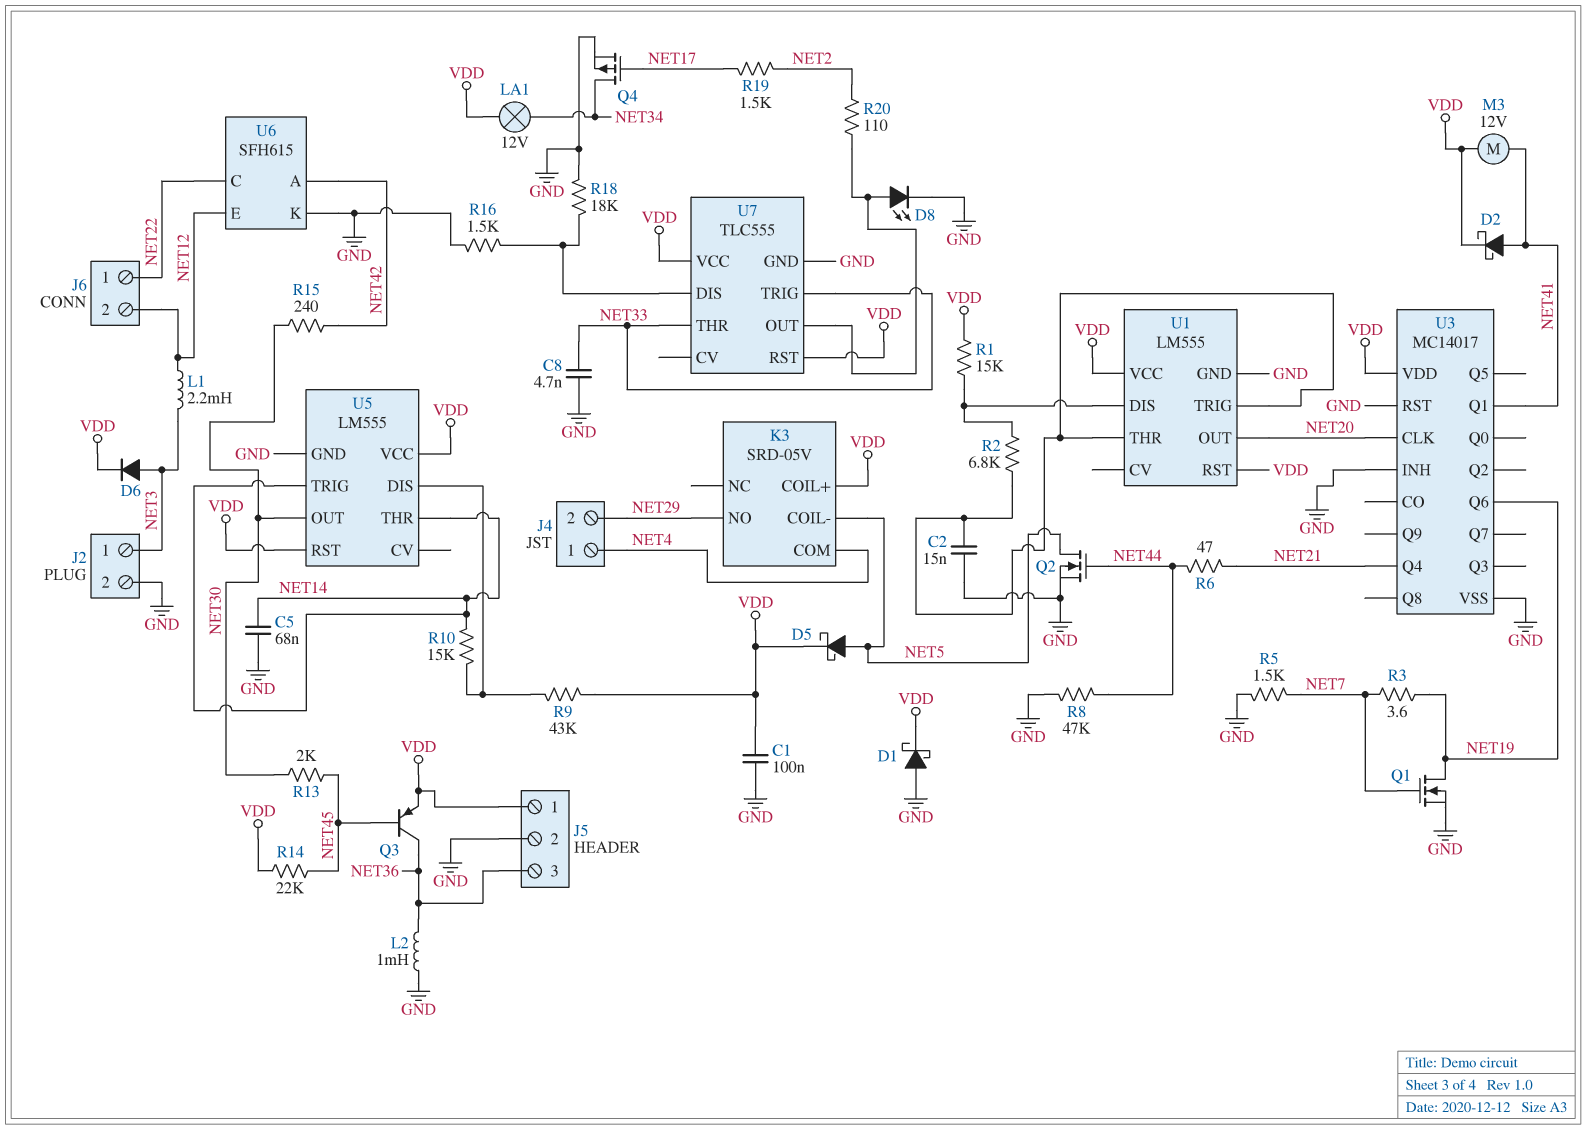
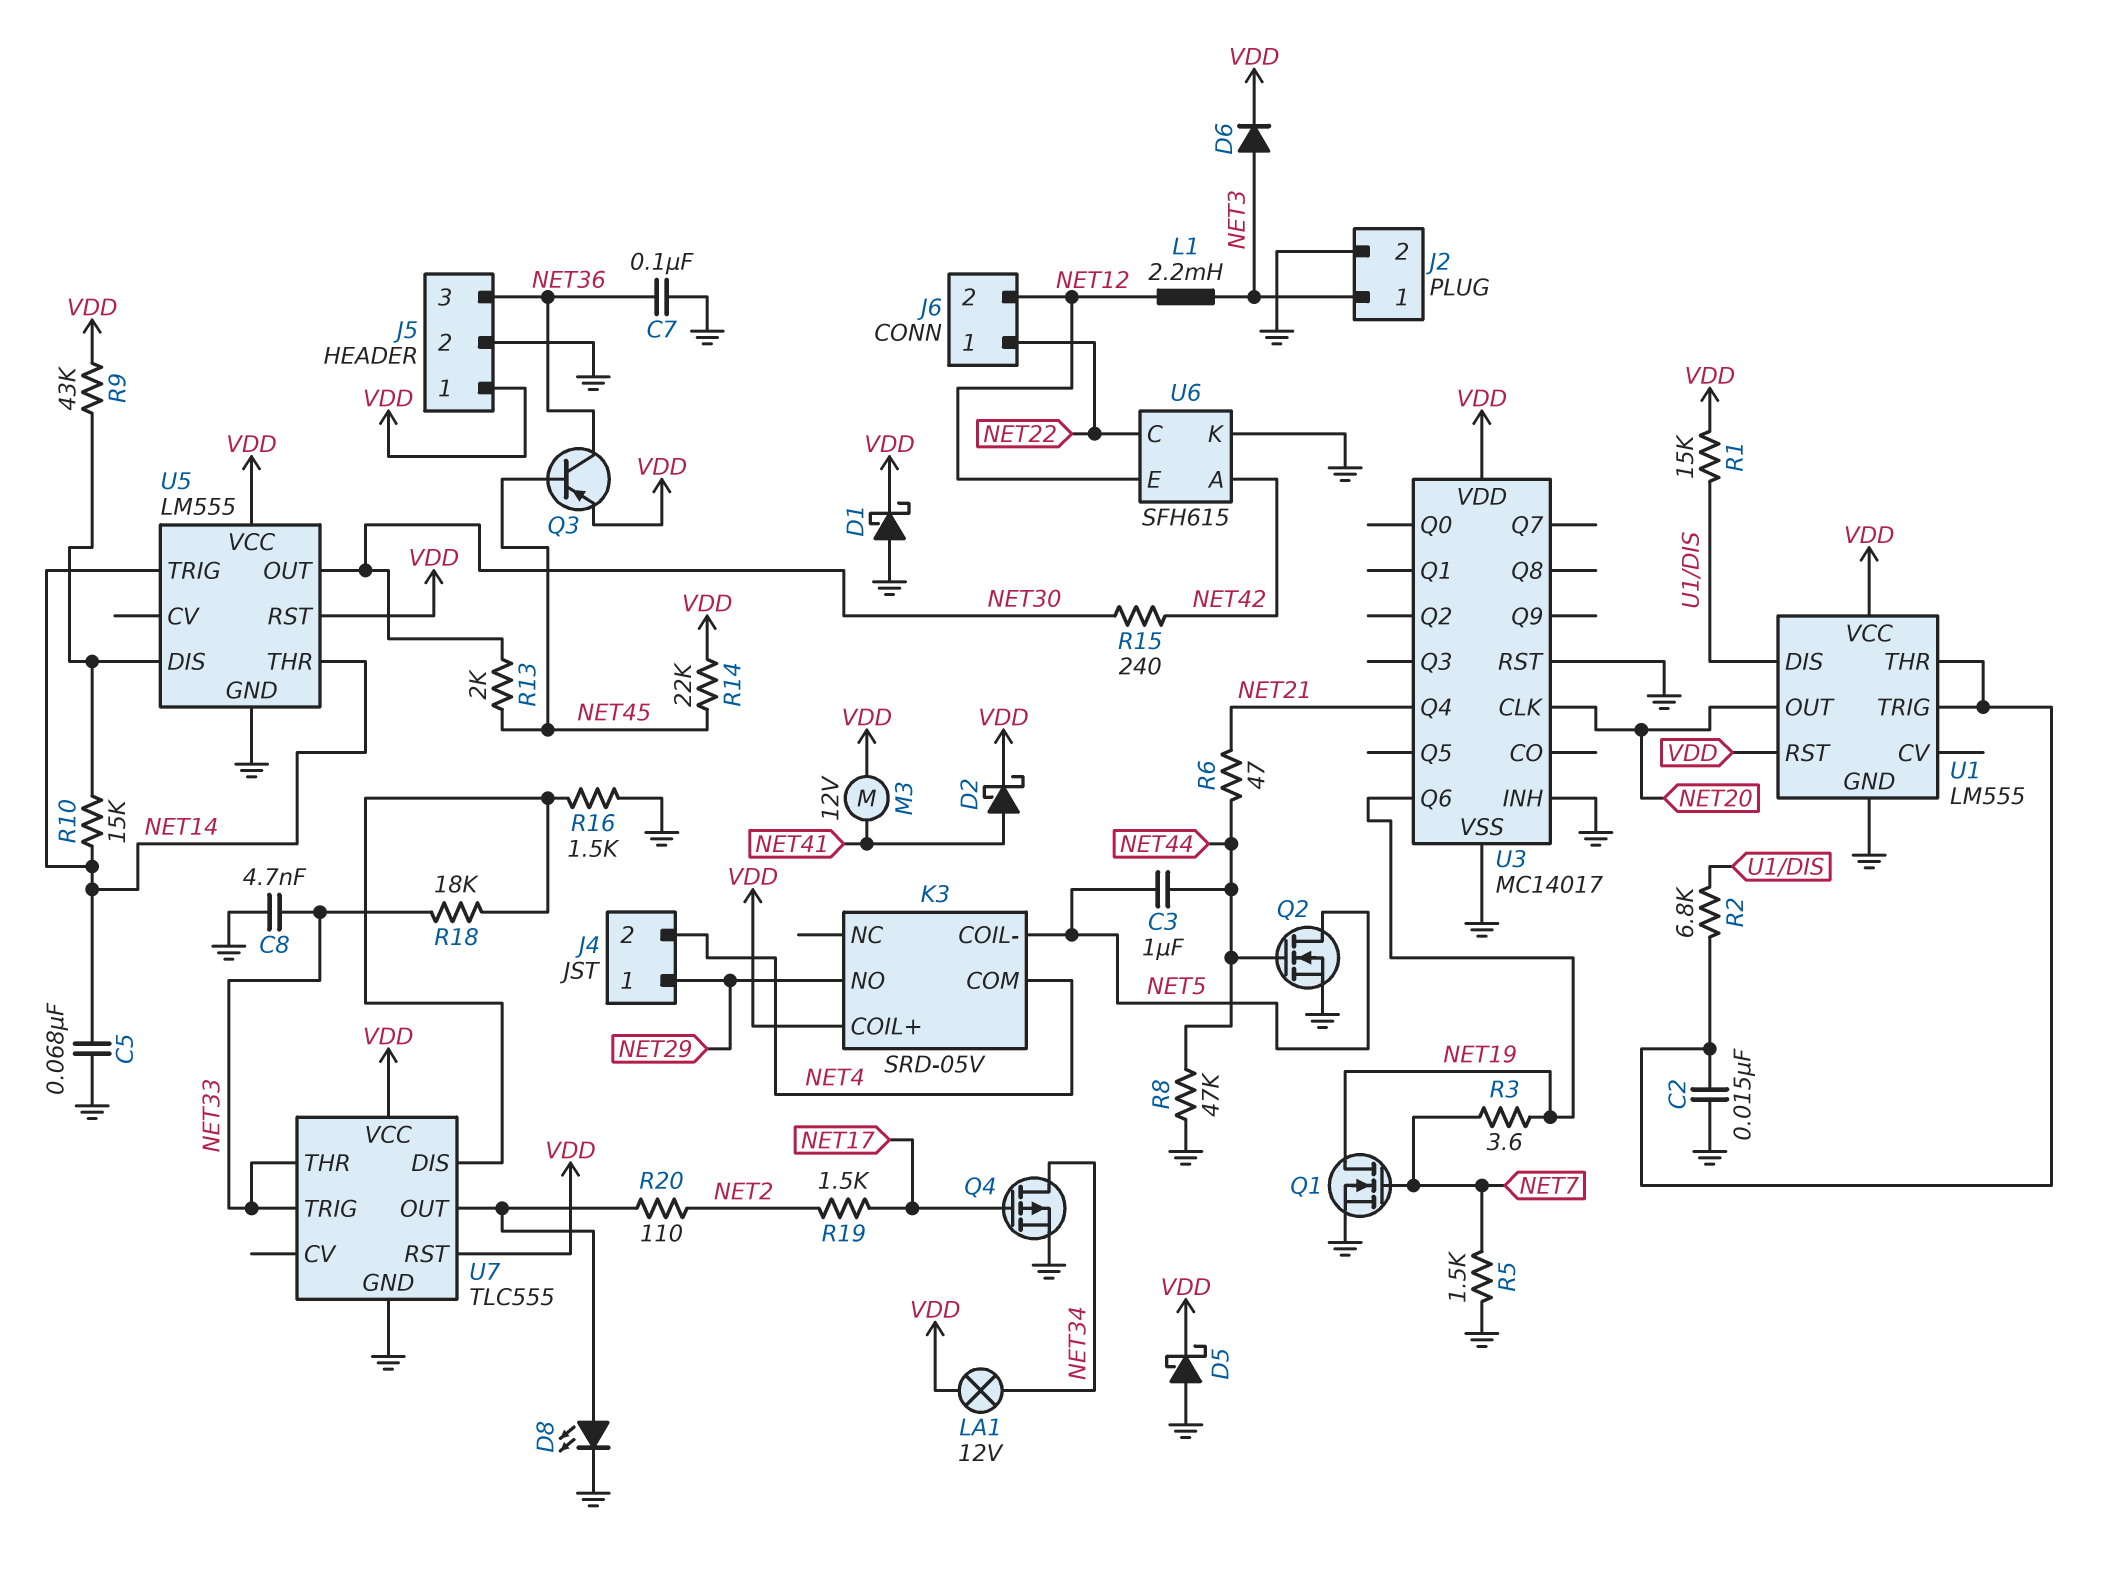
C1: 100nF (GND, VDD) -> none
C3: none -> 1uF (NET5, NET44)
C7: none -> 100nF (GND, NET36)
D5: schottky (A NET5, K VDD) -> schottky (A GND, K VDD)
J4 pin 1: NET4 -> NET29
J4 pin 2: NET29 -> NET4
L2: 1mH (GND, NET36) -> none
R18: 18k (GND, U7/DIS) -> 18k (NET33, U7/DIS)
U3 pin Q1: NET41 -> none

